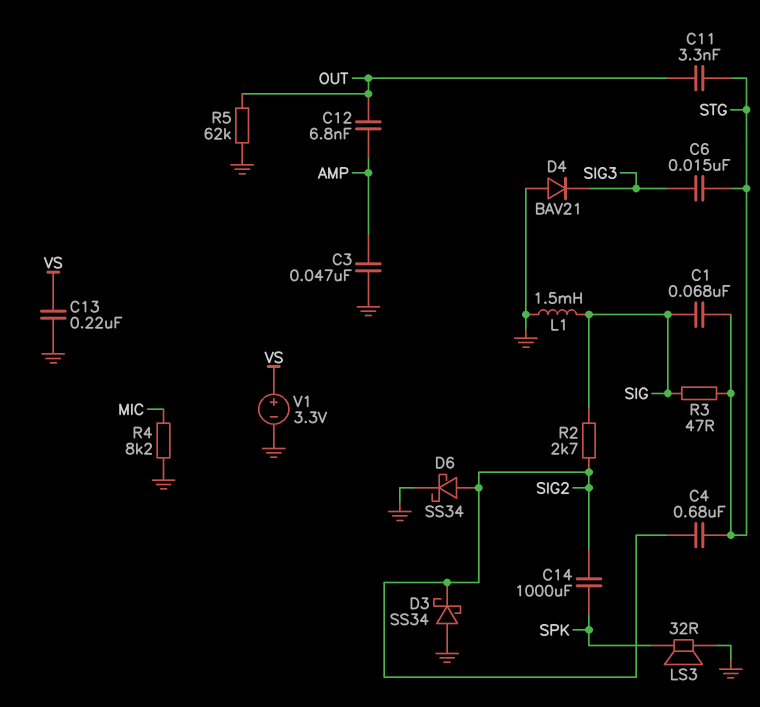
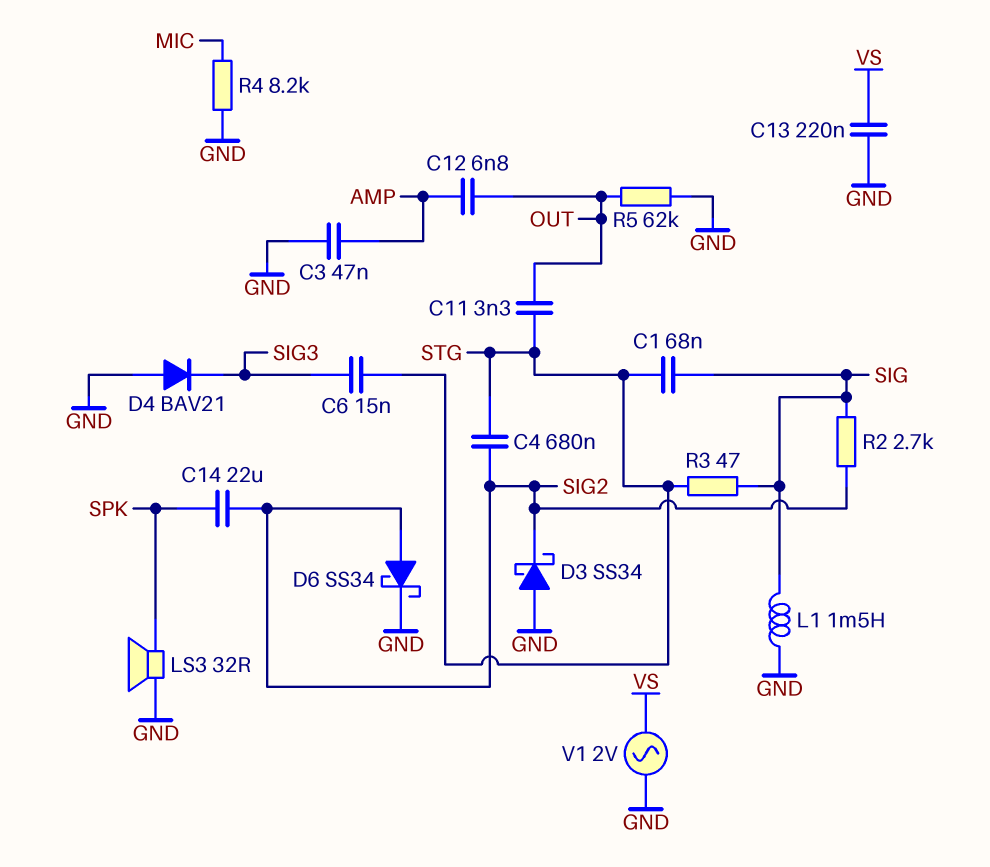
C14: 1000uF (SIG2, SPK) -> 22uF (SIG2, SPK)
V1: 3.3V (plus VS, minus GND) -> AC 2V (GND, VS)

